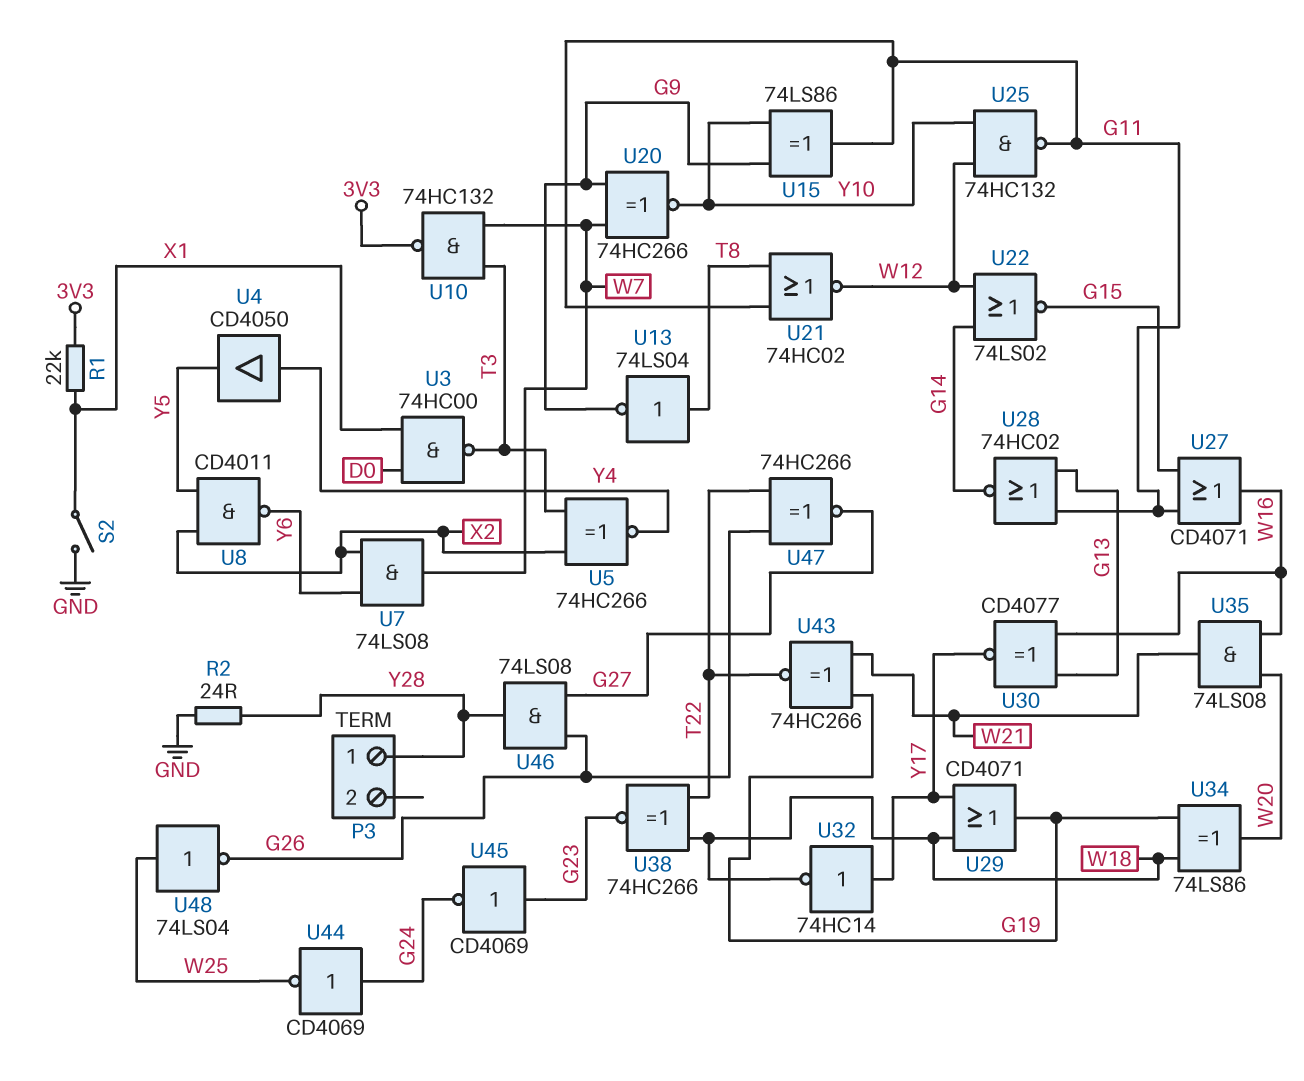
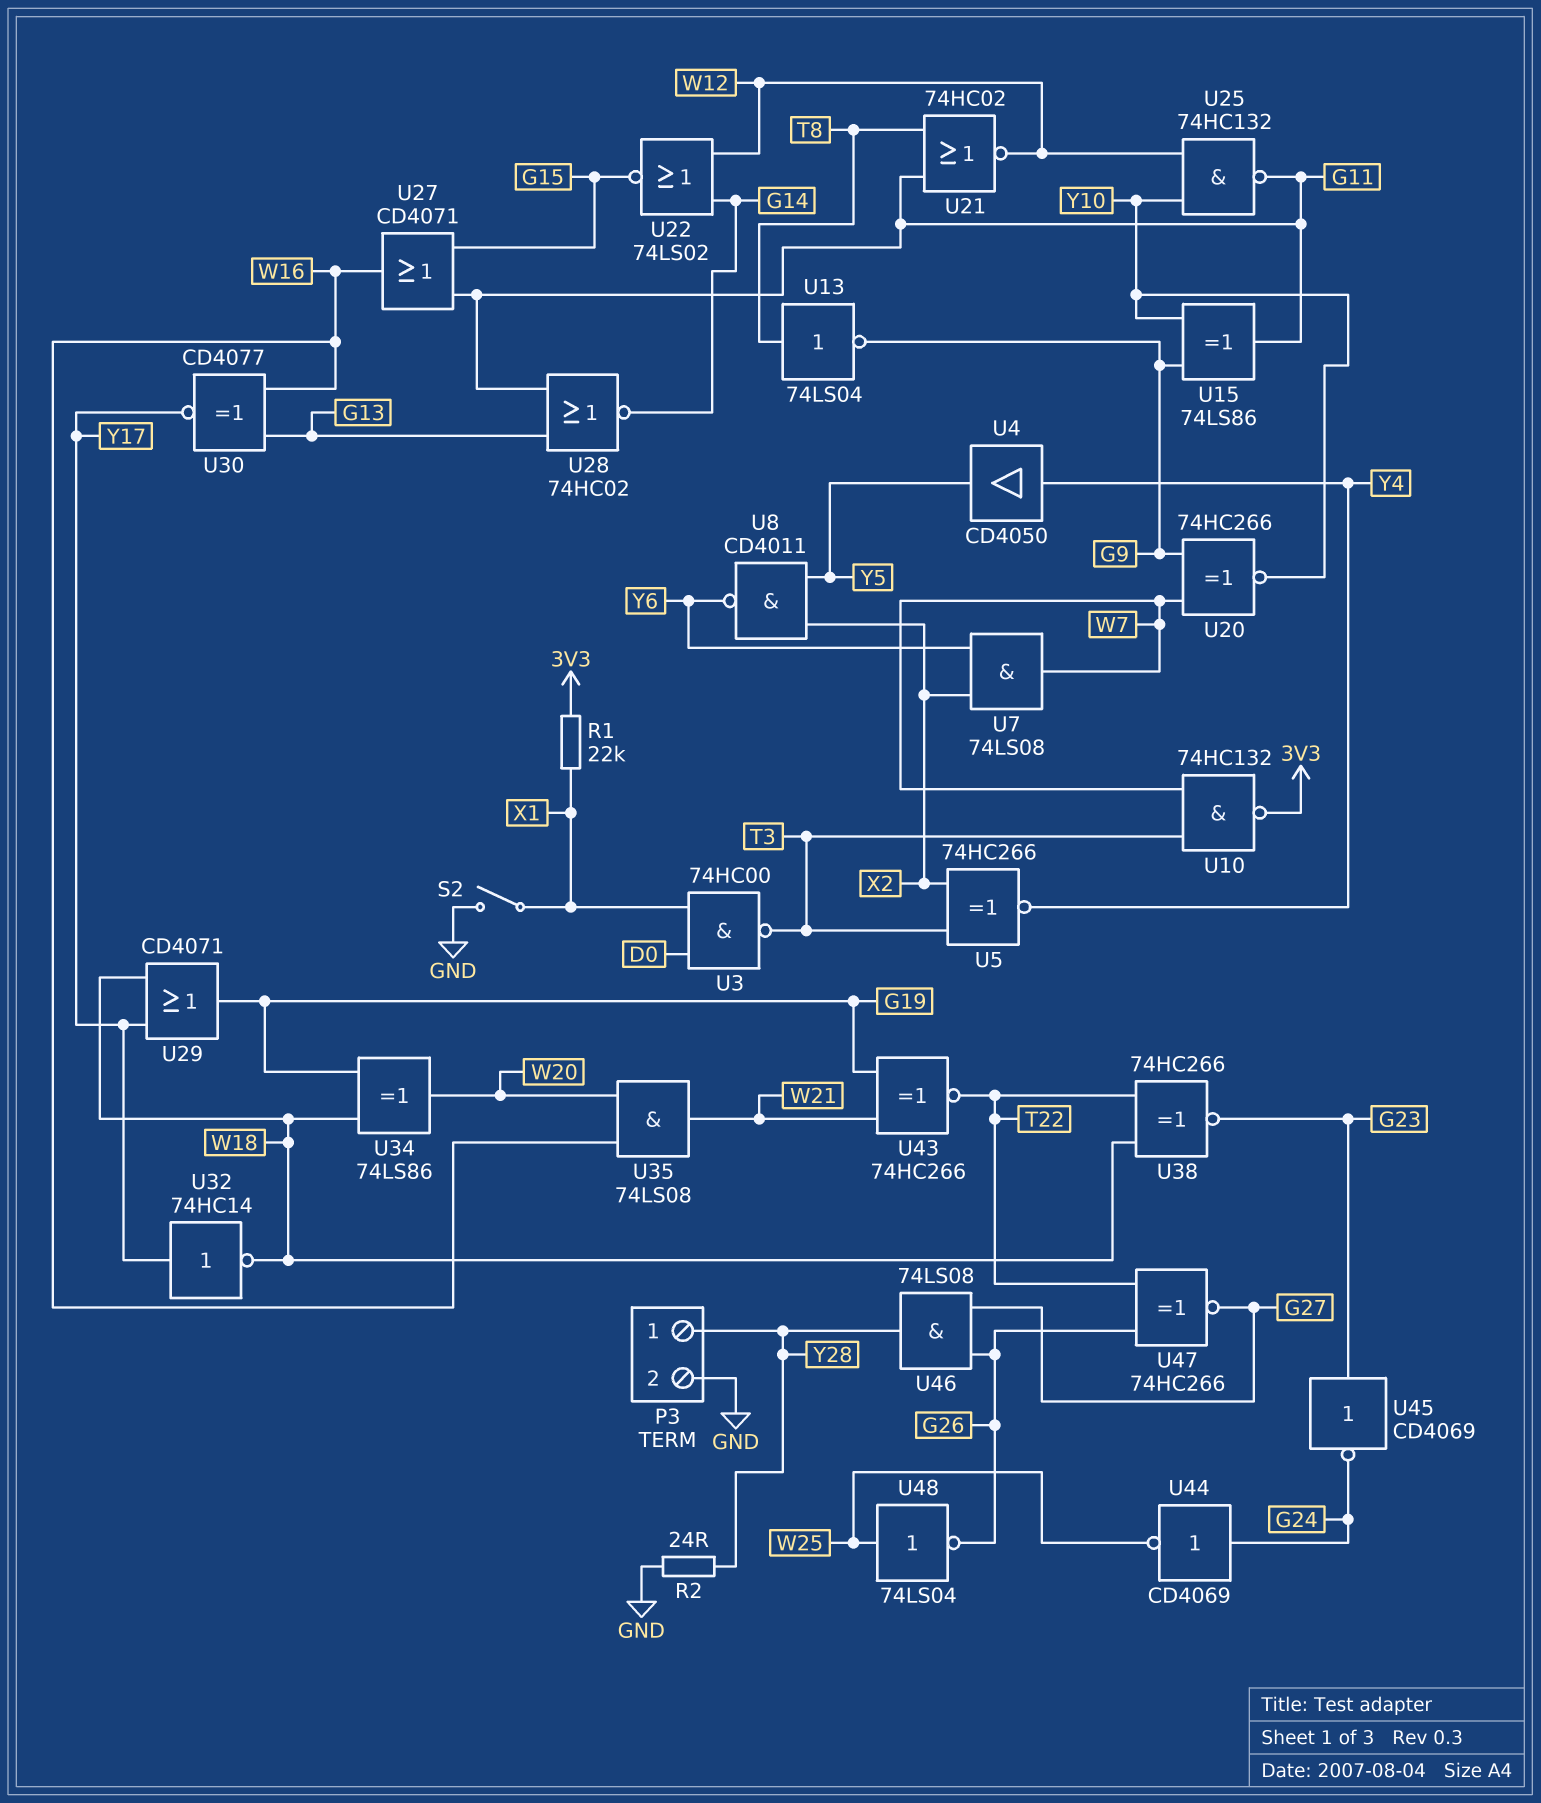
P3 pin 2: none -> GND

